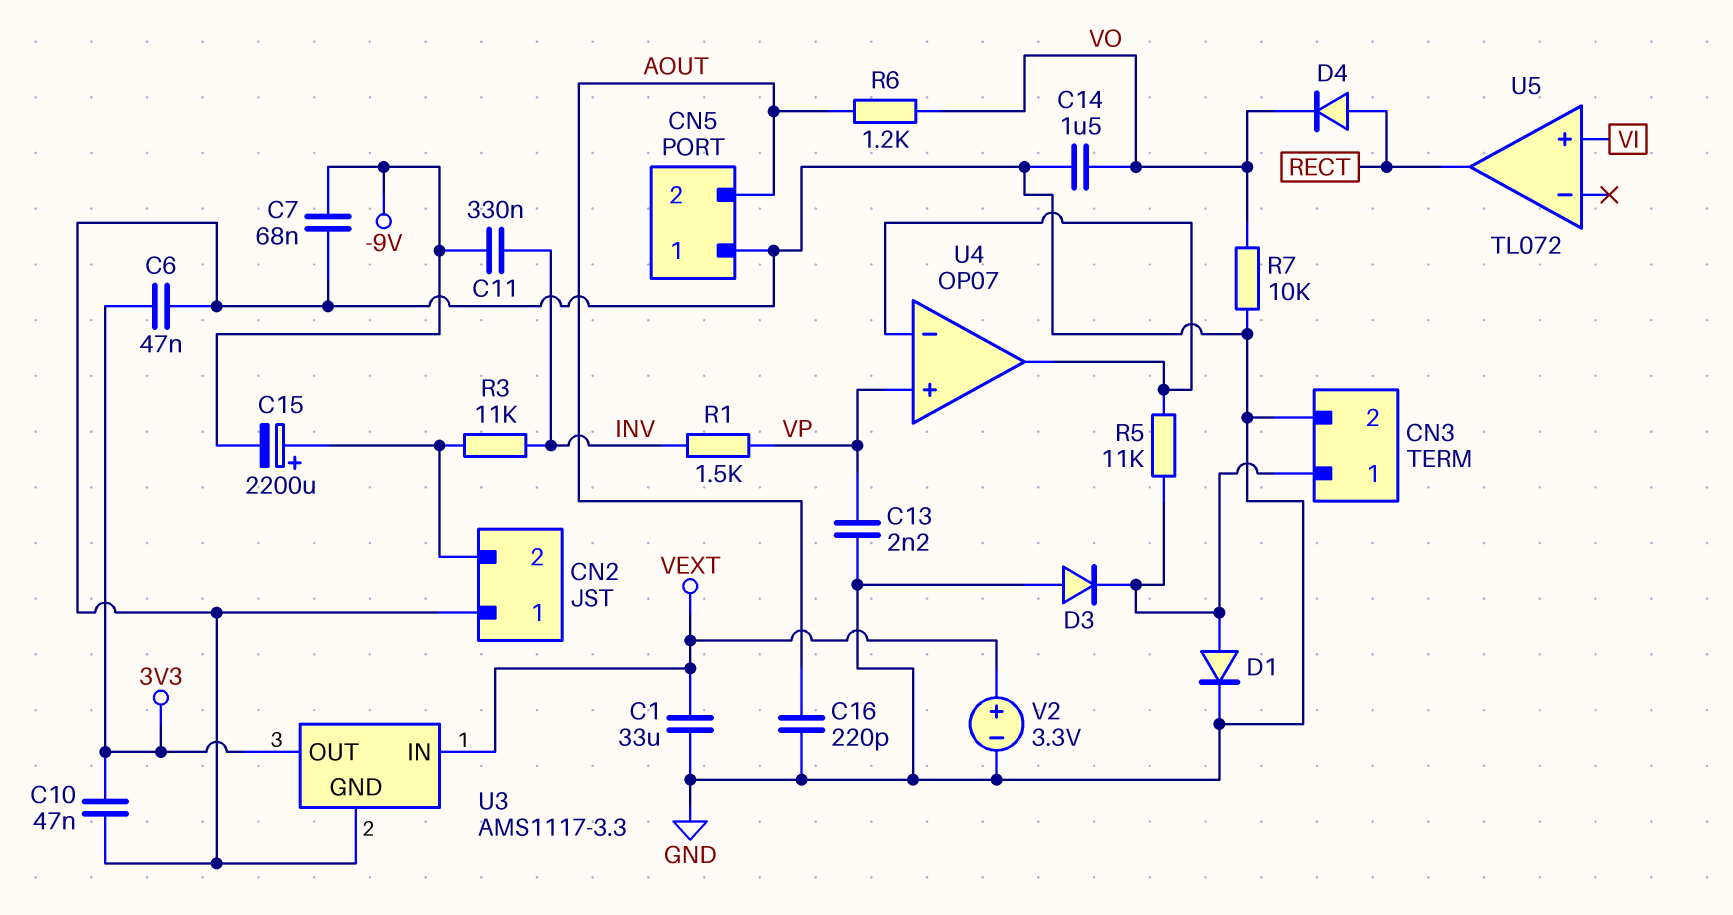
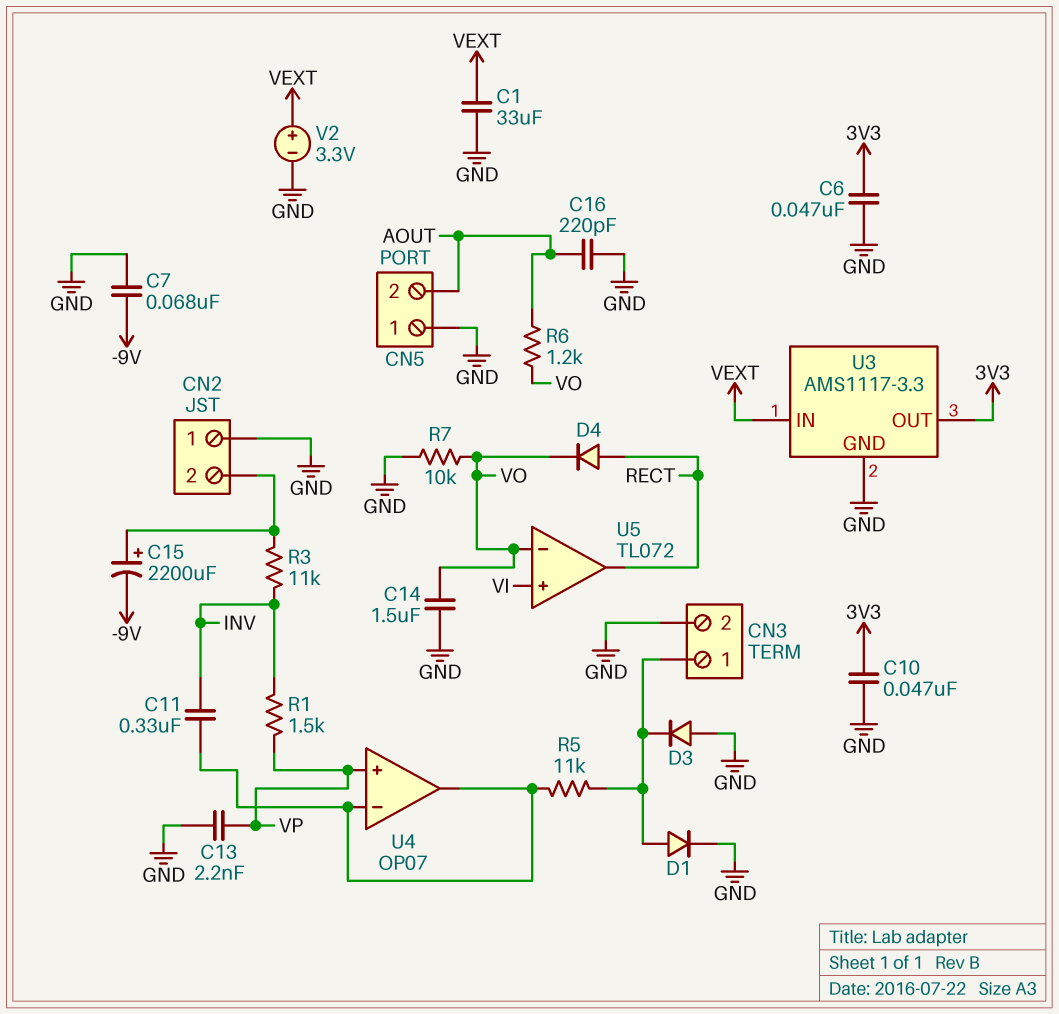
C11: 330nF (-9V, INV) -> 330nF (INV, U4/in-)
U5 pin in-: none -> VO

